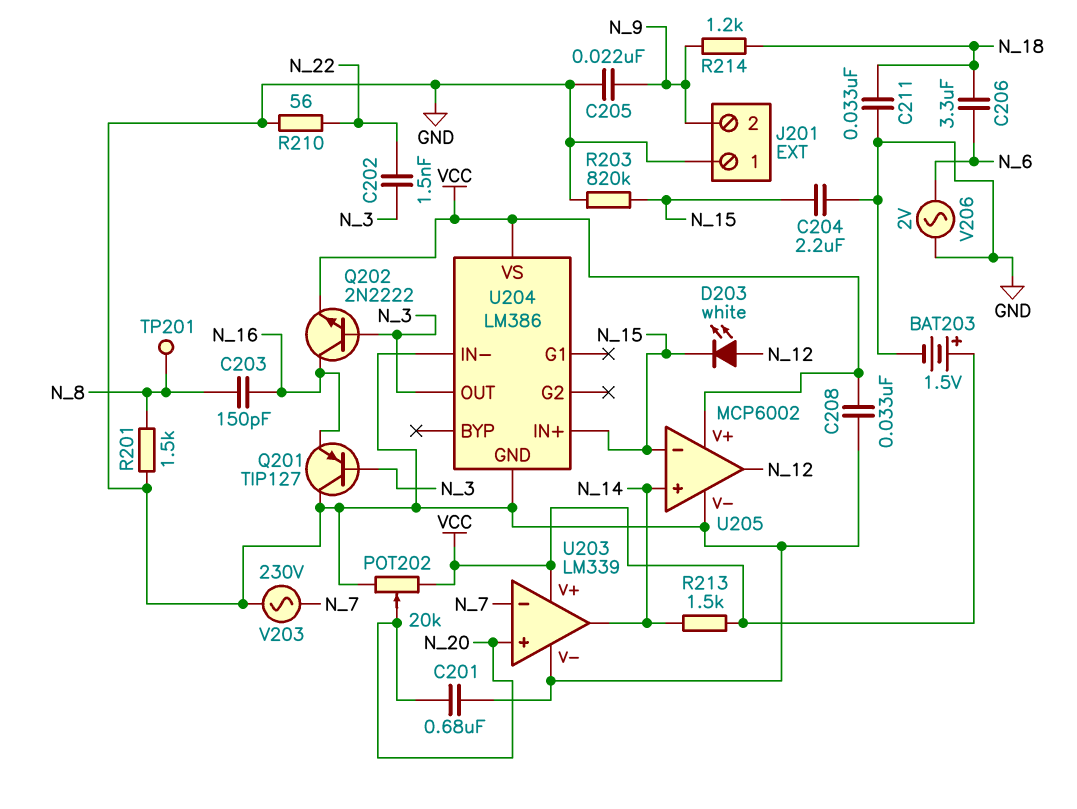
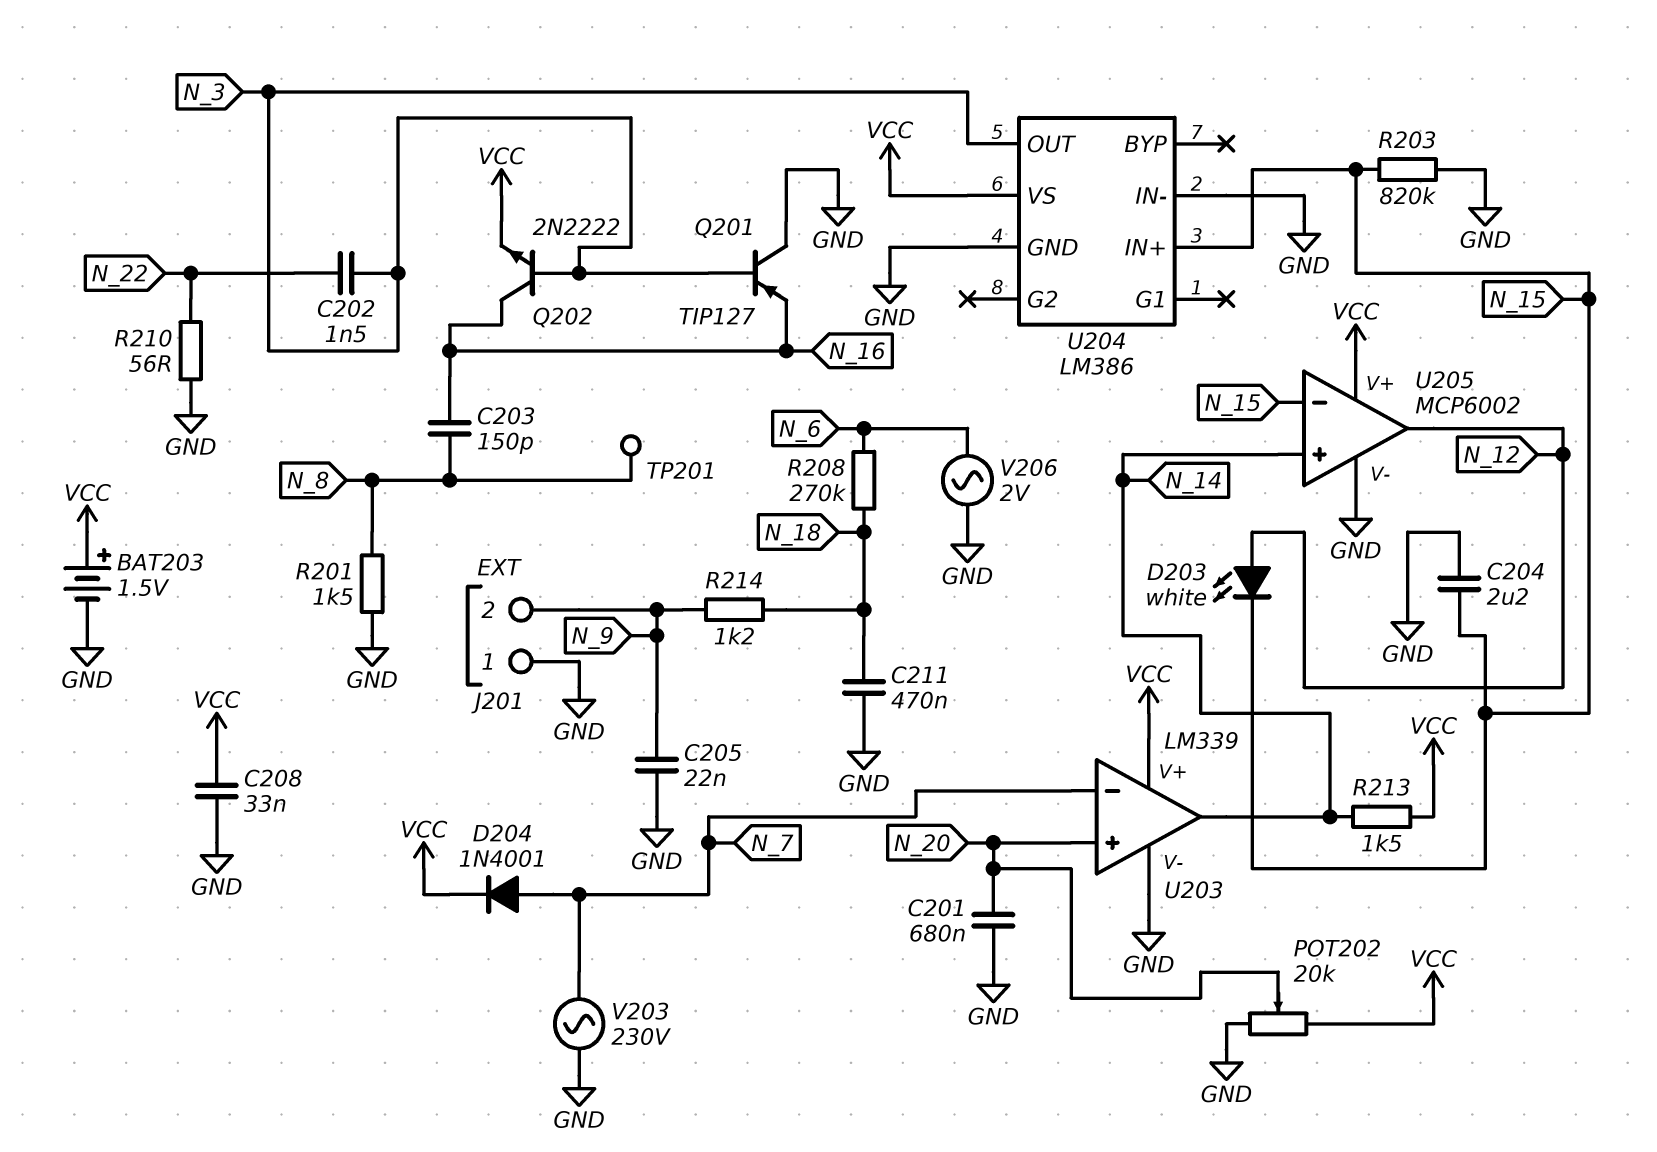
C206: 3.3uF (N_6, N_18) -> none
C211: 33nF (GND, N_18) -> 470nF (GND, N_18)
D204: none -> diode 1N4001 (A N_7, K VCC)
R208: none -> 270k (N_6, N_18)

